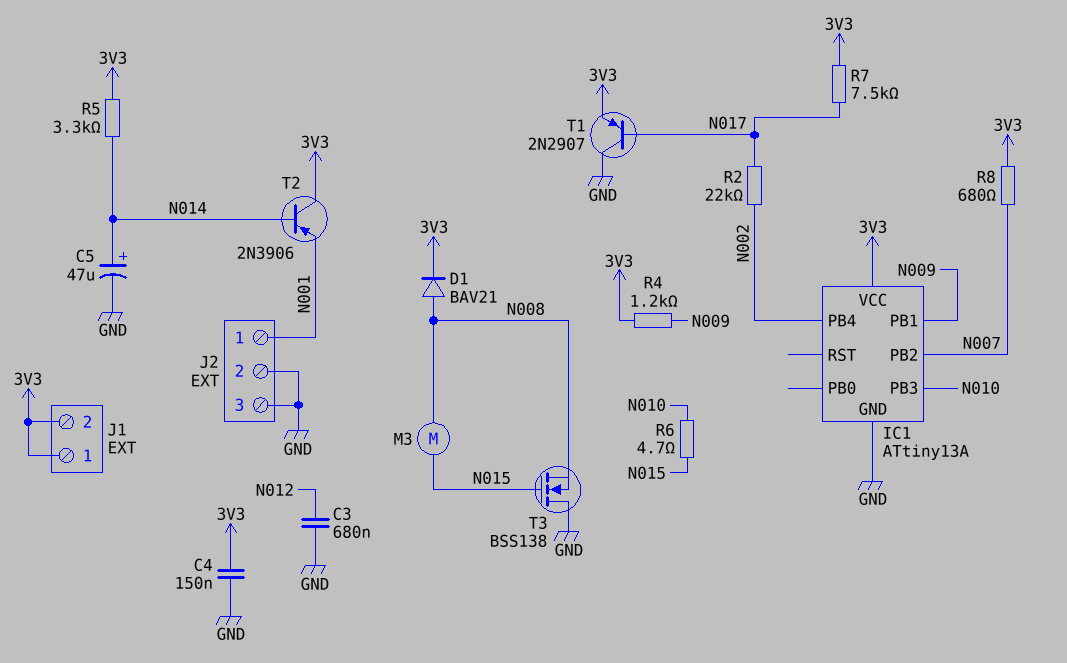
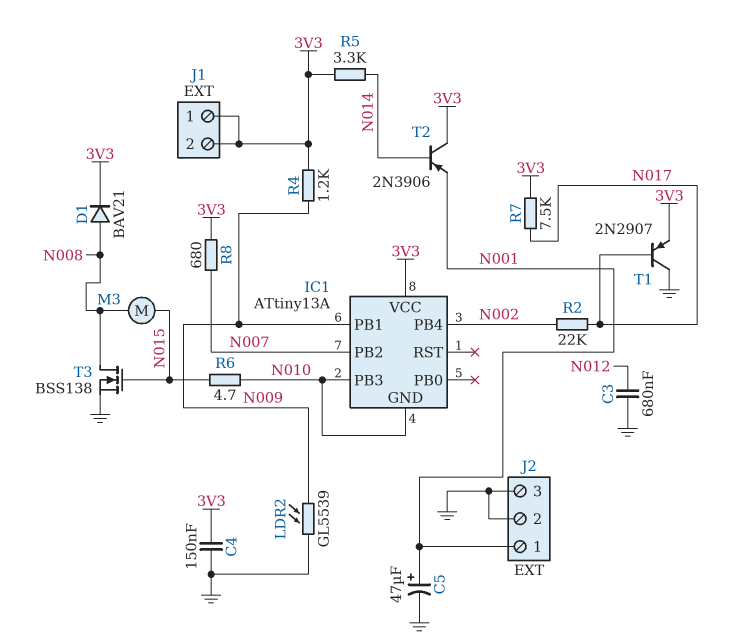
C5: 47uF (plus N014, minus GND) -> 47uF (plus N001, minus GND)
IC1 pin GND: GND -> N010
LDR2: none -> GL5539 (GND, N009)
T3: NMOS BSS138 (G N015, D GND, S N008) -> NMOS BSS138 (G N015, D N008, S GND)

